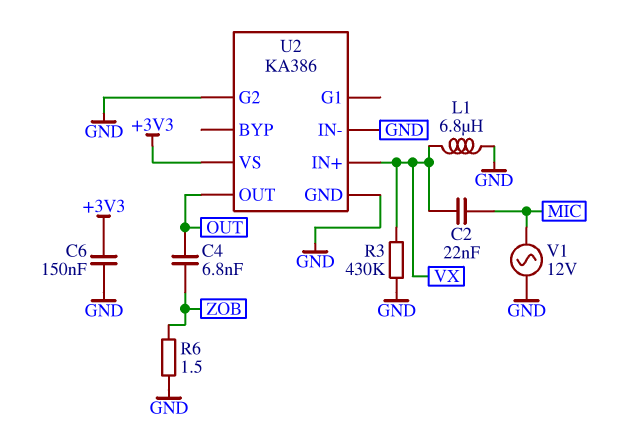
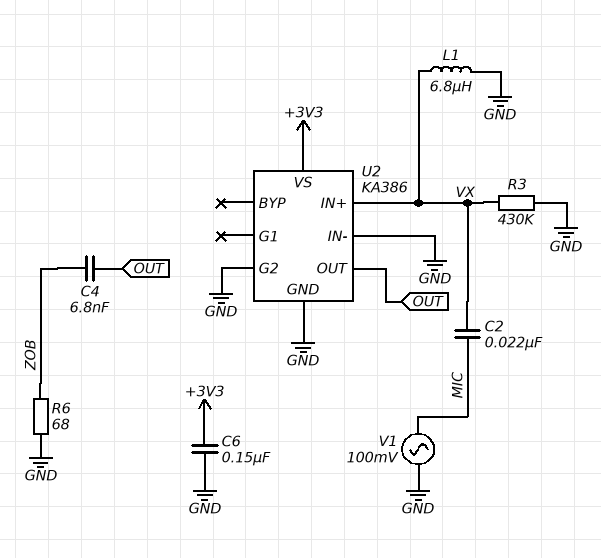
R6: 1.5 (GND, ZOB) -> 68 (GND, ZOB)
V1: AC 12V (GND, MIC) -> AC 100mV (GND, MIC)

